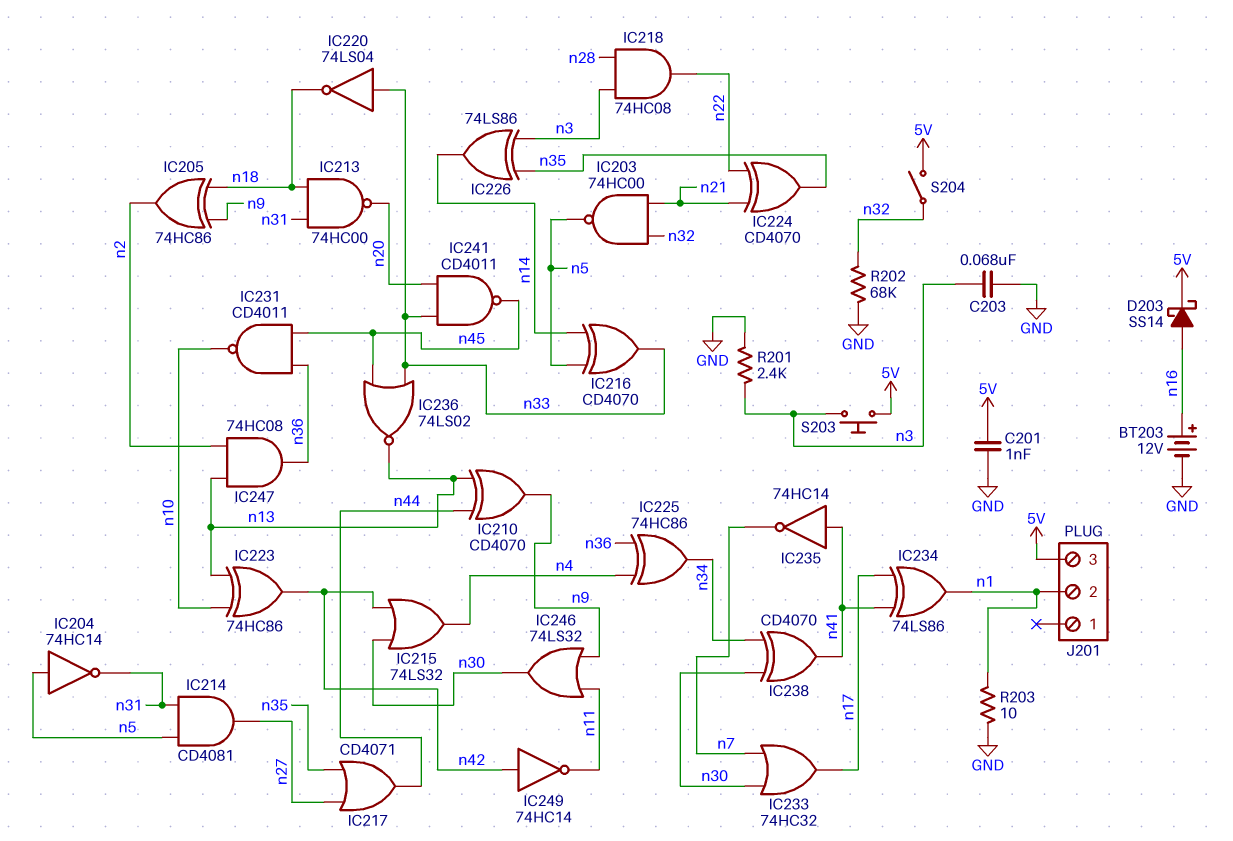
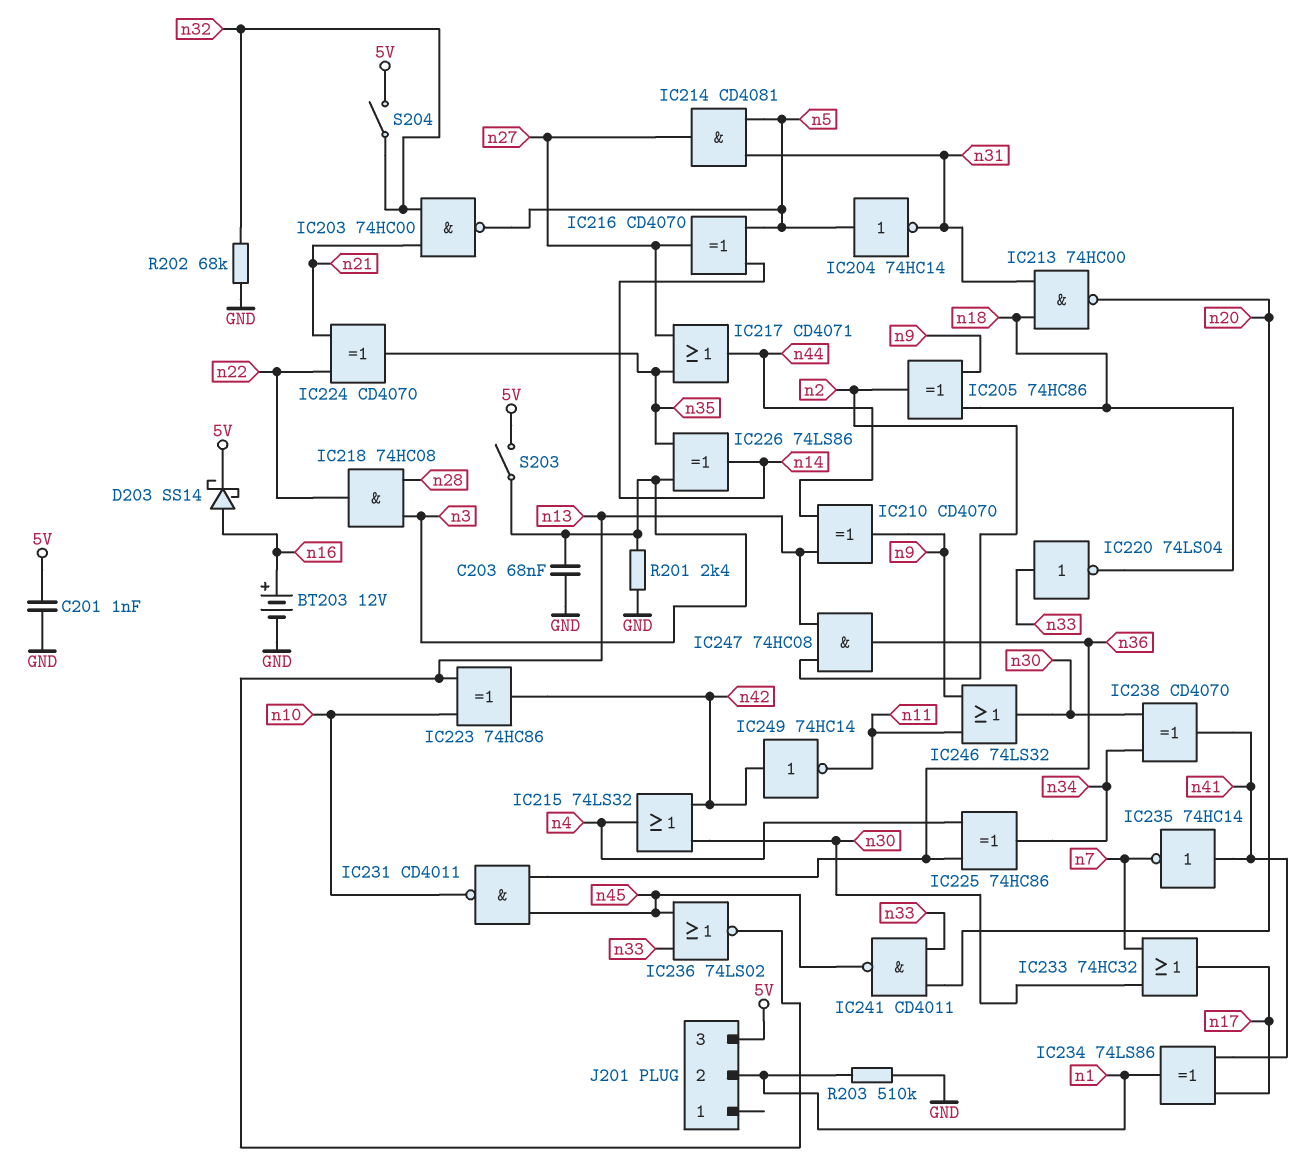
IC216: XOR CD4070 (in n5, in n14, out n33) -> XOR CD4070 (in n5, in n14, out n27)
R203: 10 (GND, n1) -> 510k (GND, n1)
S203: button (5V, n3) -> switch (5V, n3)

